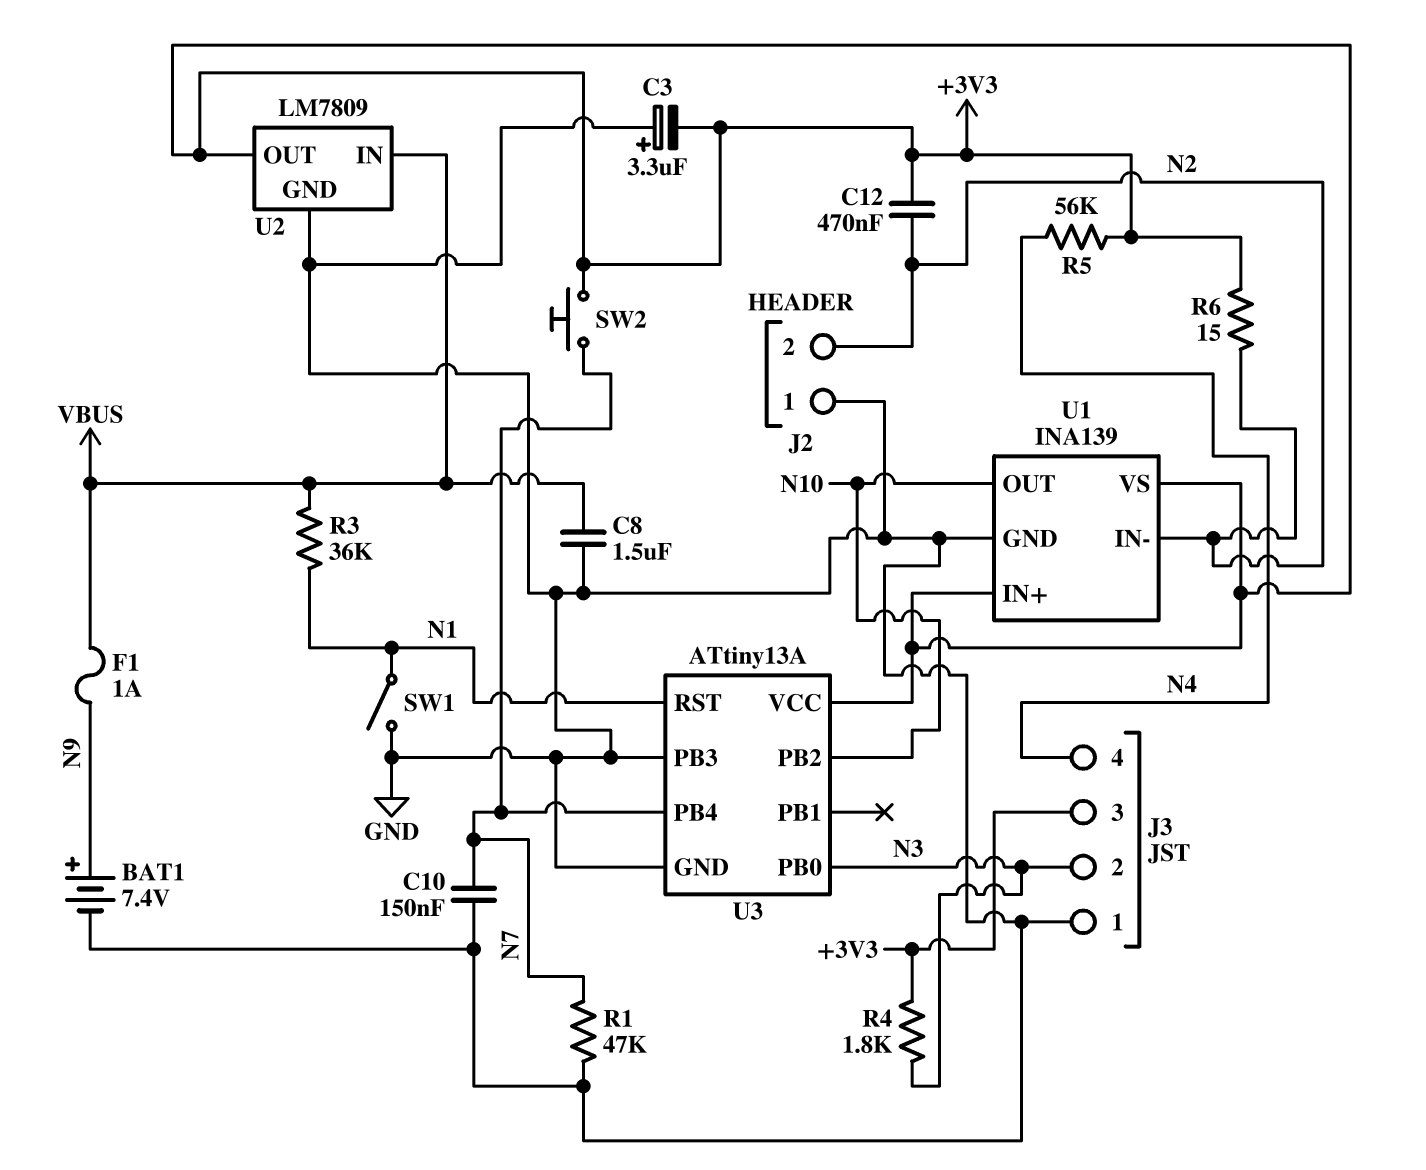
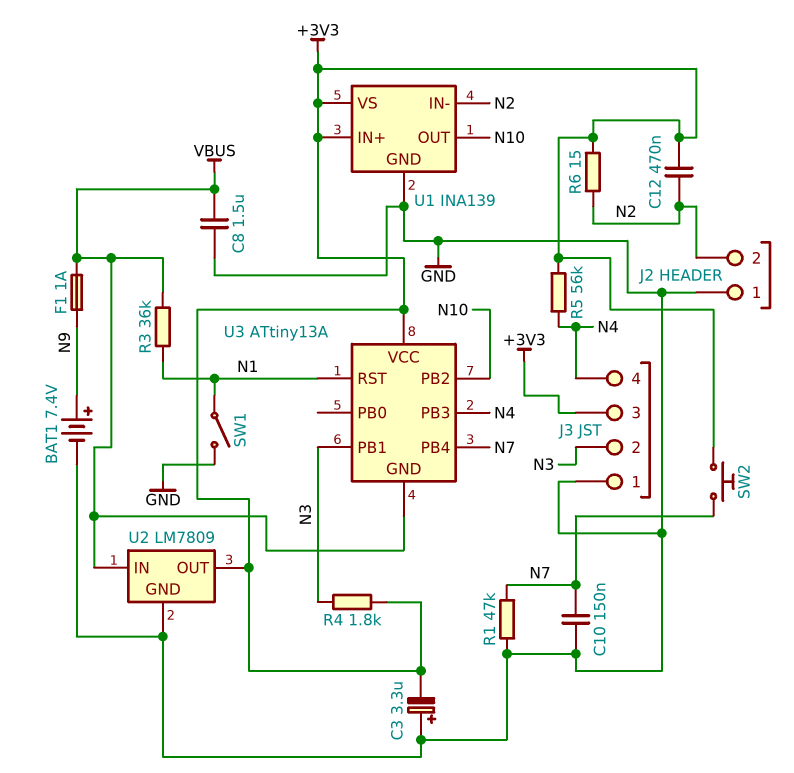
U3 pin GND: GND -> VBUS
U3 pin PB0: N3 -> none
U3 pin PB1: none -> N3
U3 pin PB3: GND -> N4

